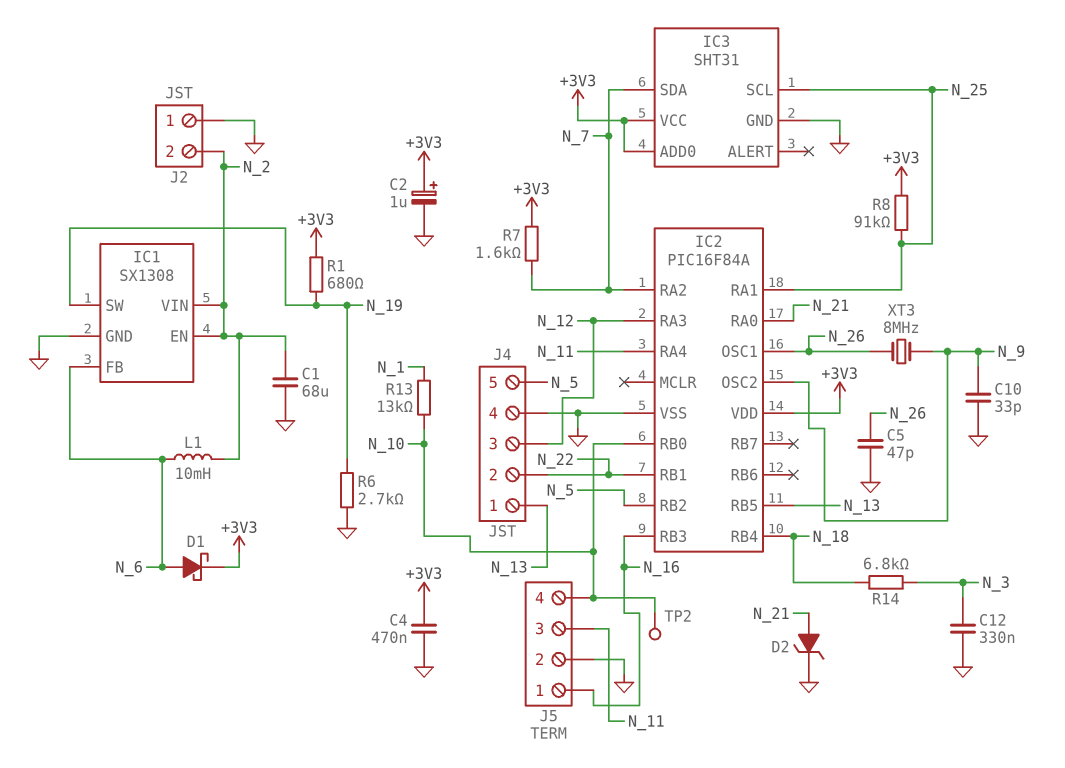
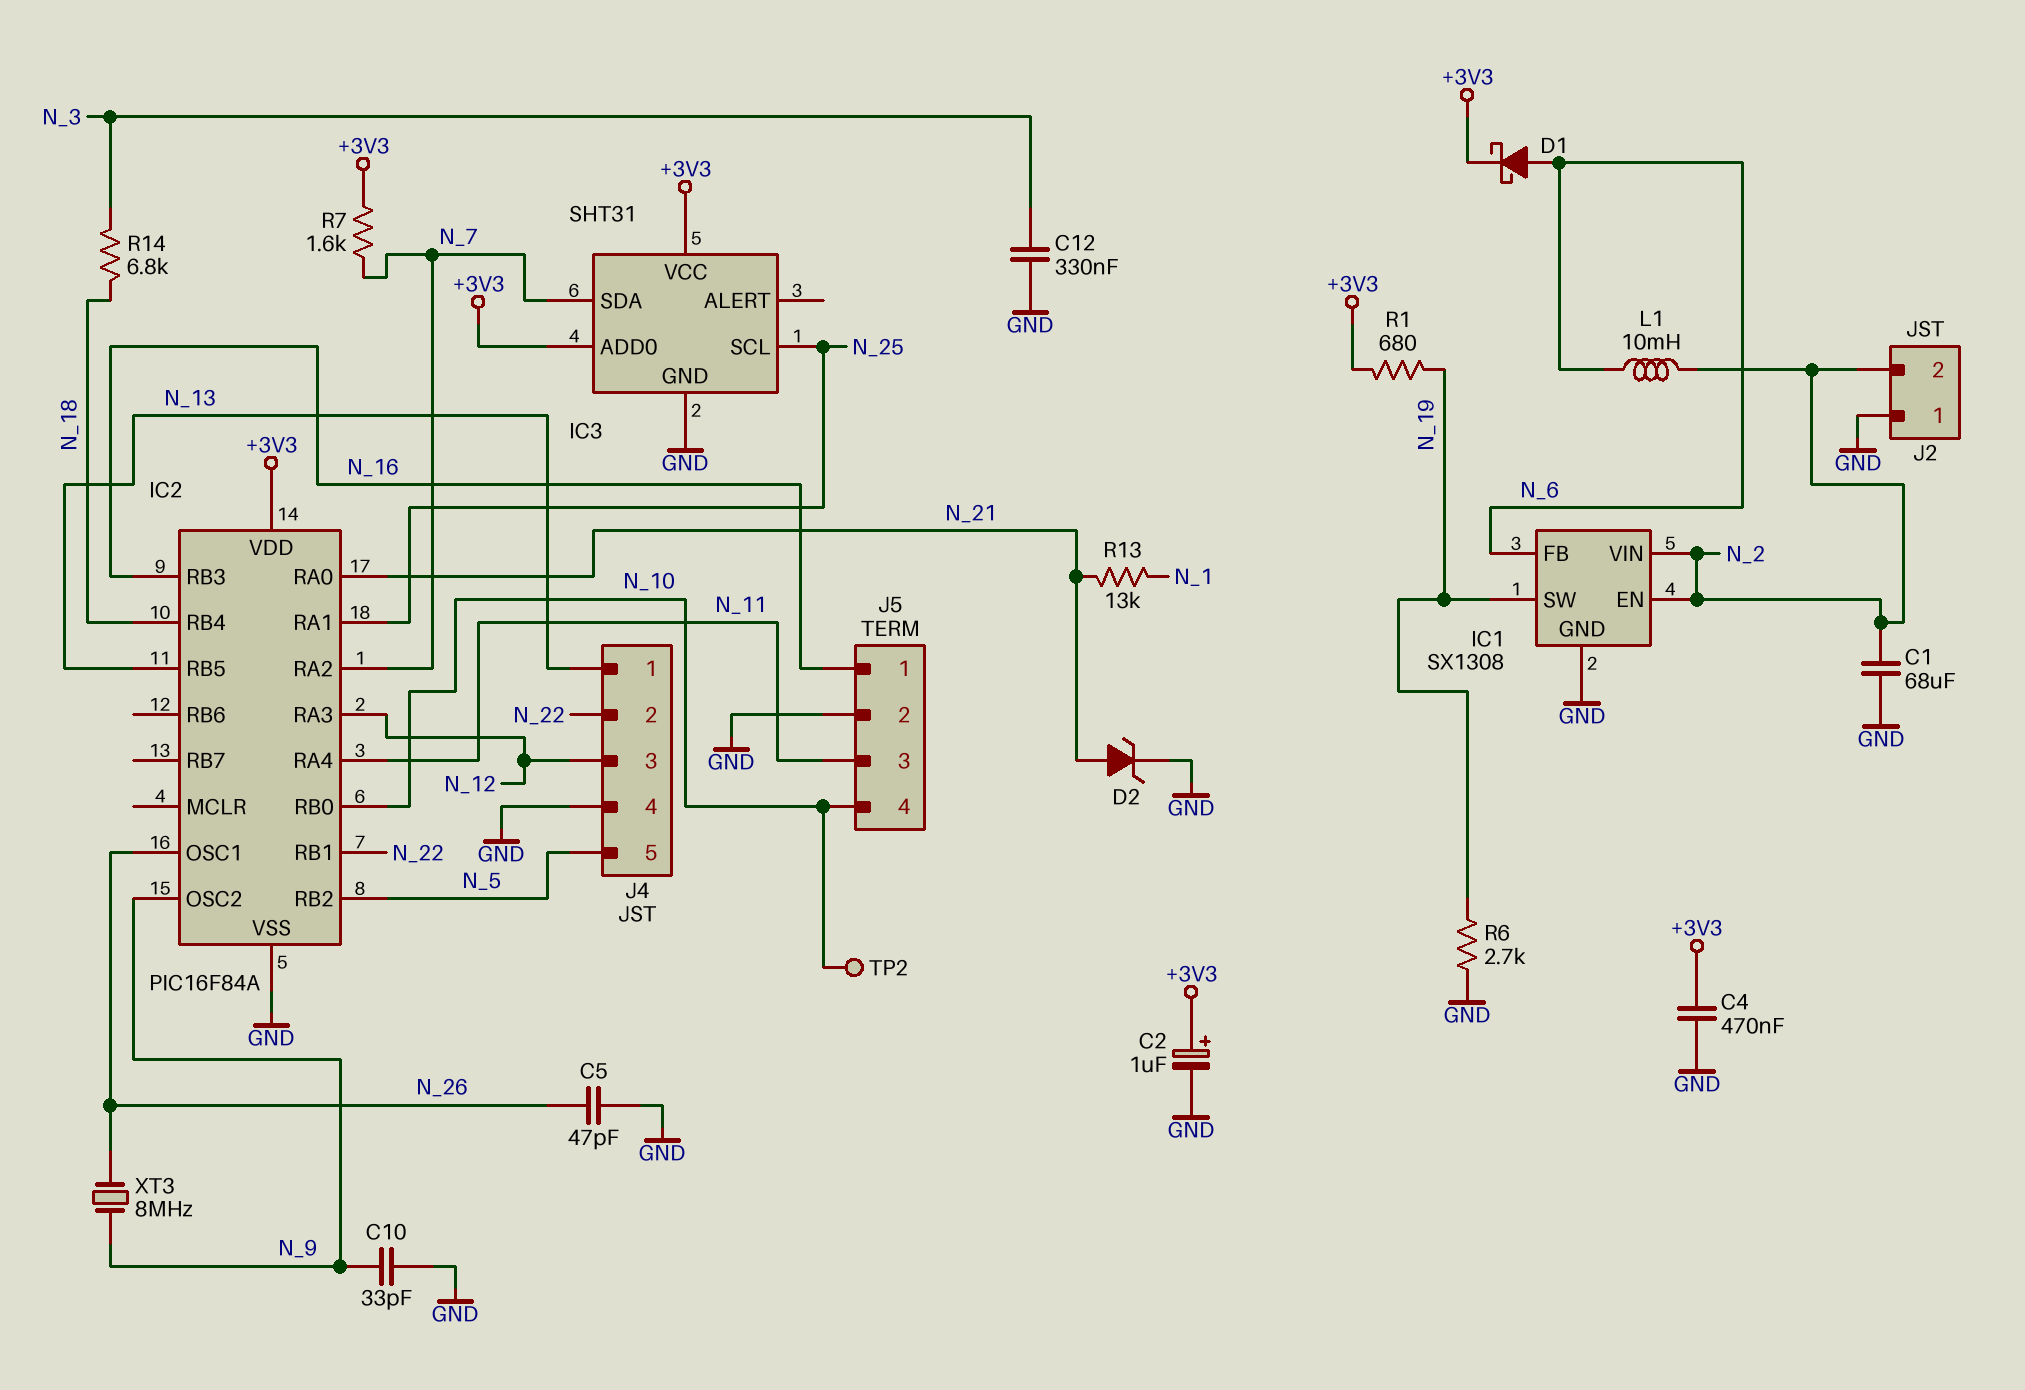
R8: 91k (+3V3, N_25) -> none
R13: 13k (N_1, N_10) -> 13k (N_1, N_21)

